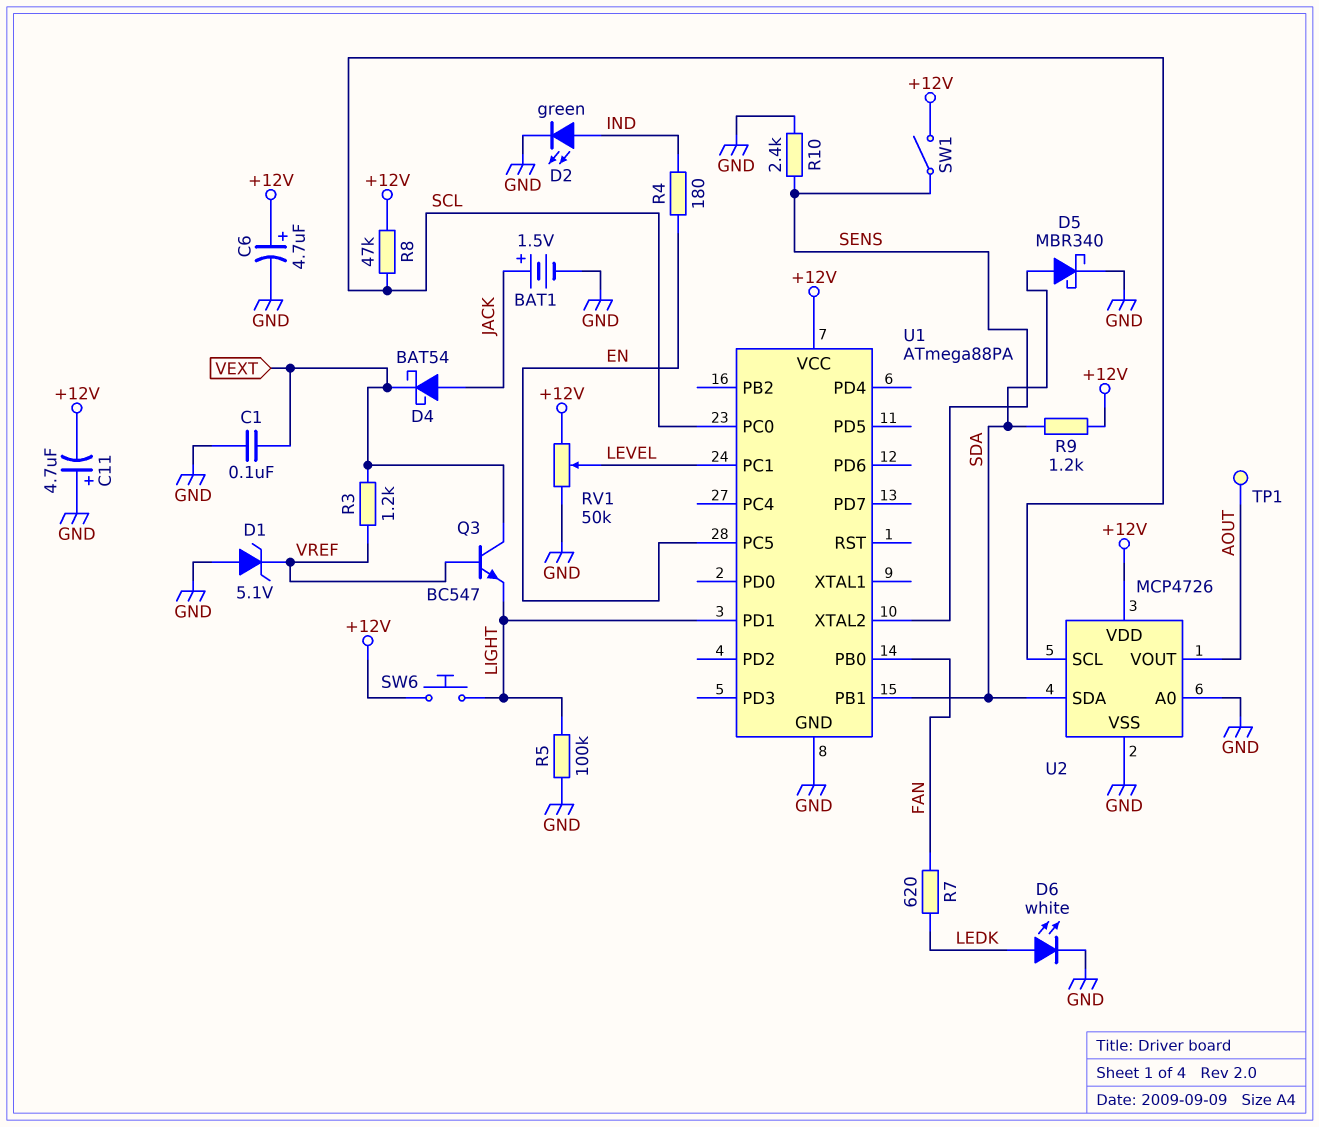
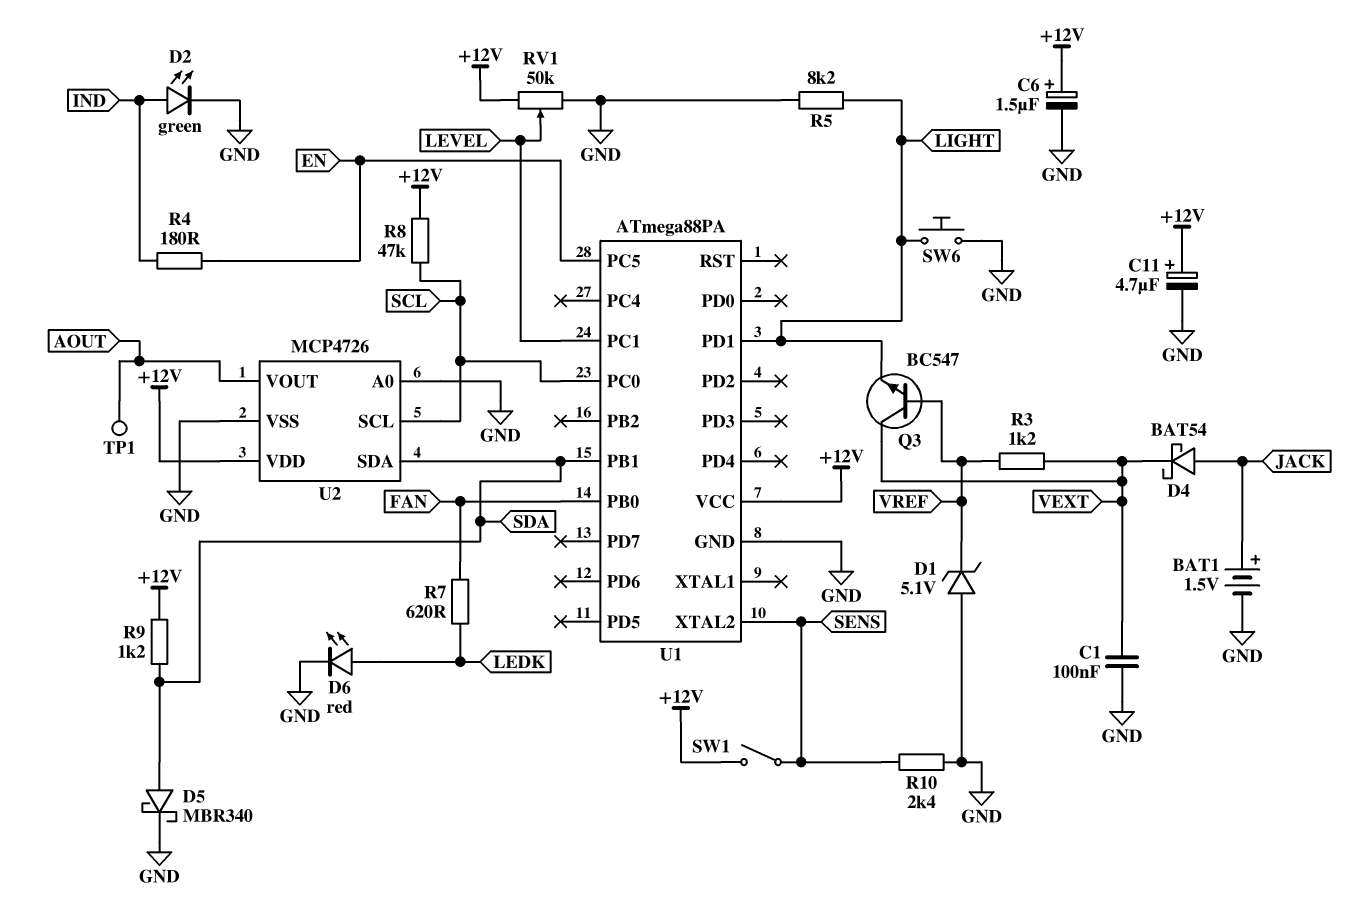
C6: 4.7uF (plus +12V, minus GND) -> 1.5uF (plus +12V, minus GND)
C11: 4.7uF (plus GND, minus +12V) -> 4.7uF (plus +12V, minus GND)
D6: LED white (A LEDK, K GND) -> LED red (A LEDK, K GND)
R5: 100k (GND, LIGHT) -> 8.2k (GND, LIGHT)
SW6: button (+12V, LIGHT) -> button (GND, LIGHT)

